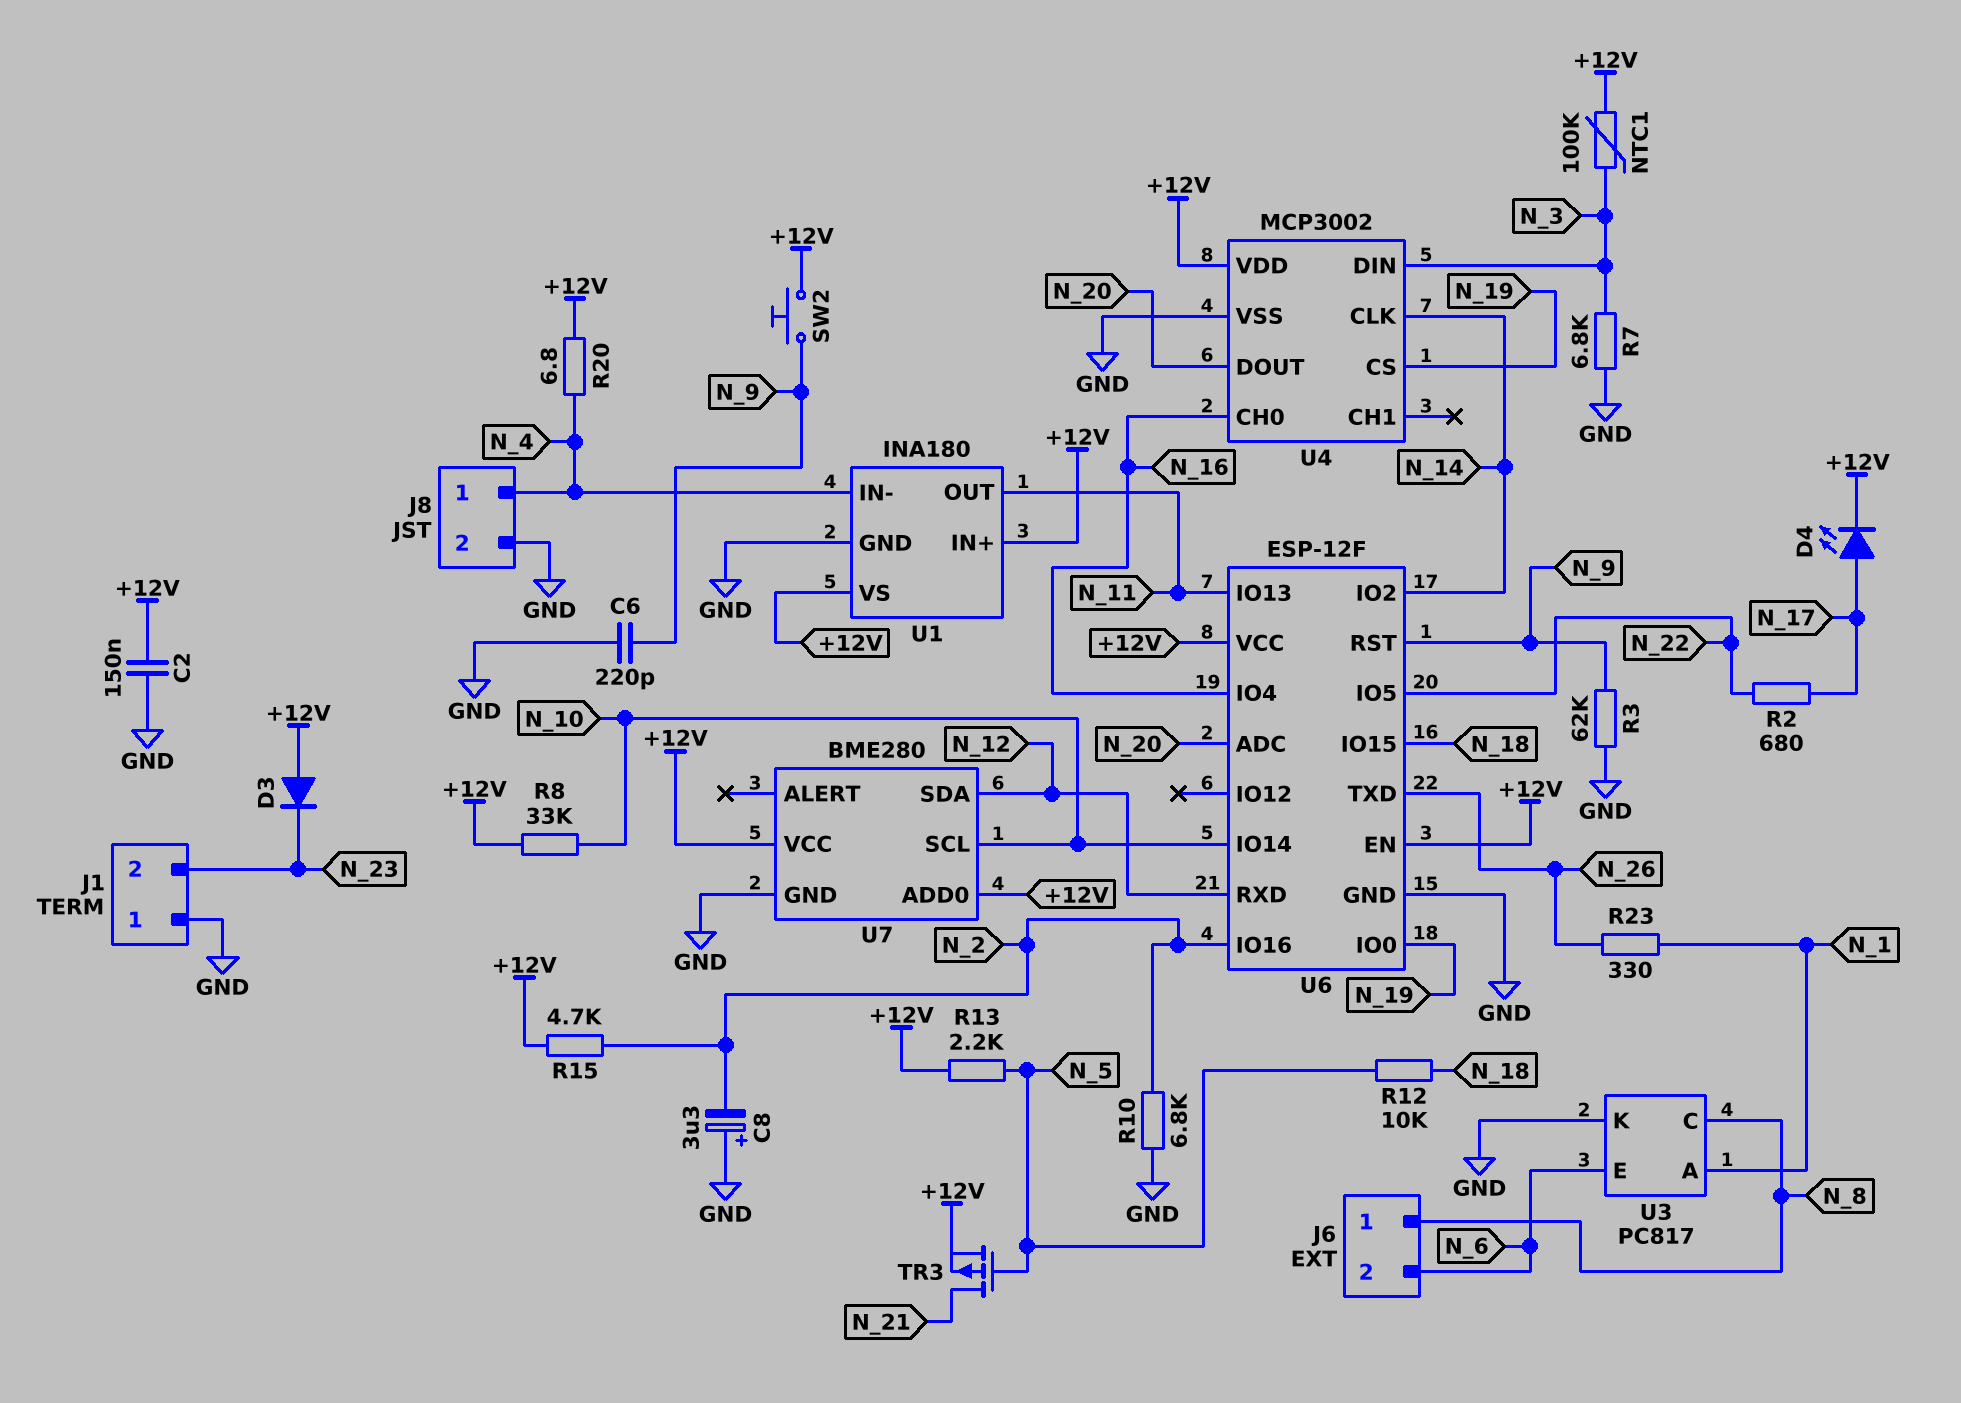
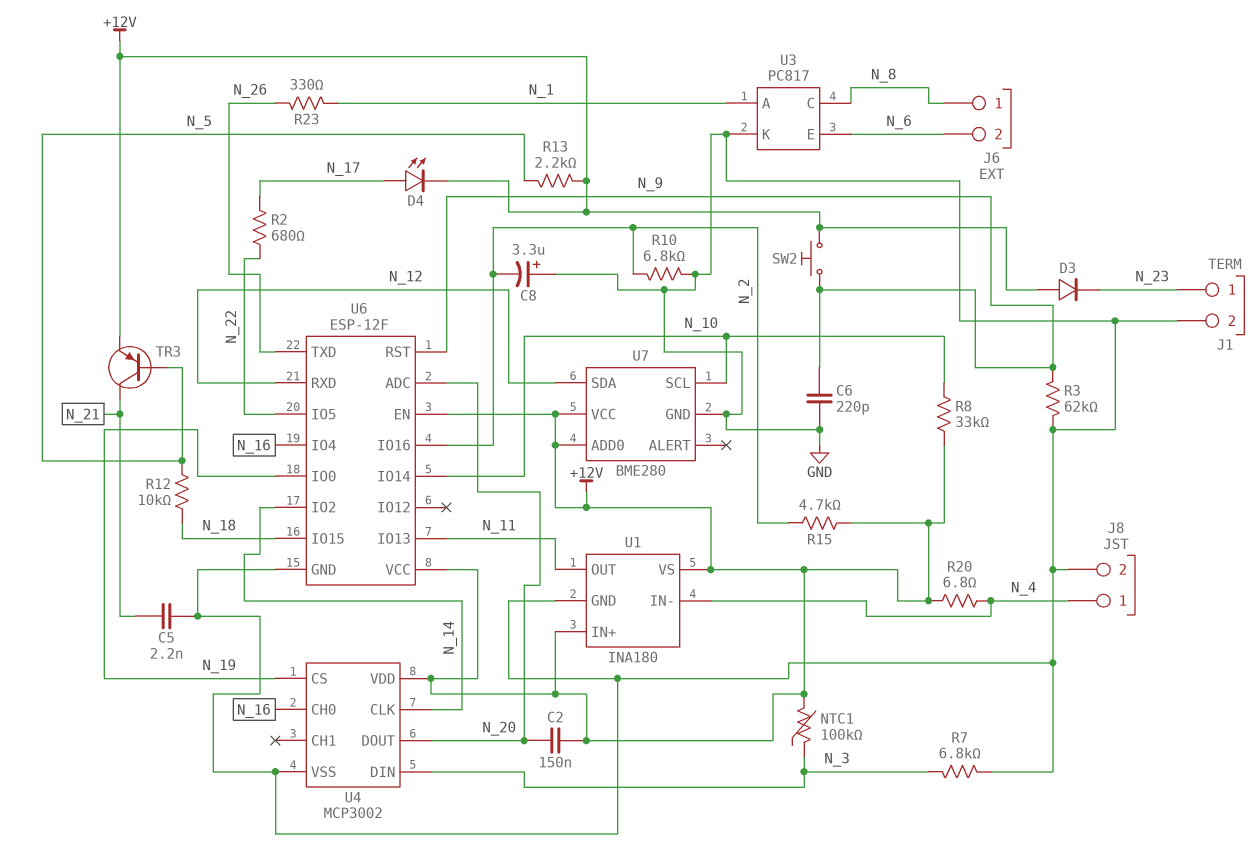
C2: 150nF (+12V, GND) -> 150nF (+12V, N_20)
C5: none -> 2.2nF (GND, N_21)
J1 pin 1: GND -> N_23
J1 pin 2: N_23 -> GND
TR3: PMOS (G N_5, D N_21, S +12V) -> PNP (B N_5, C N_21, E +12V)

